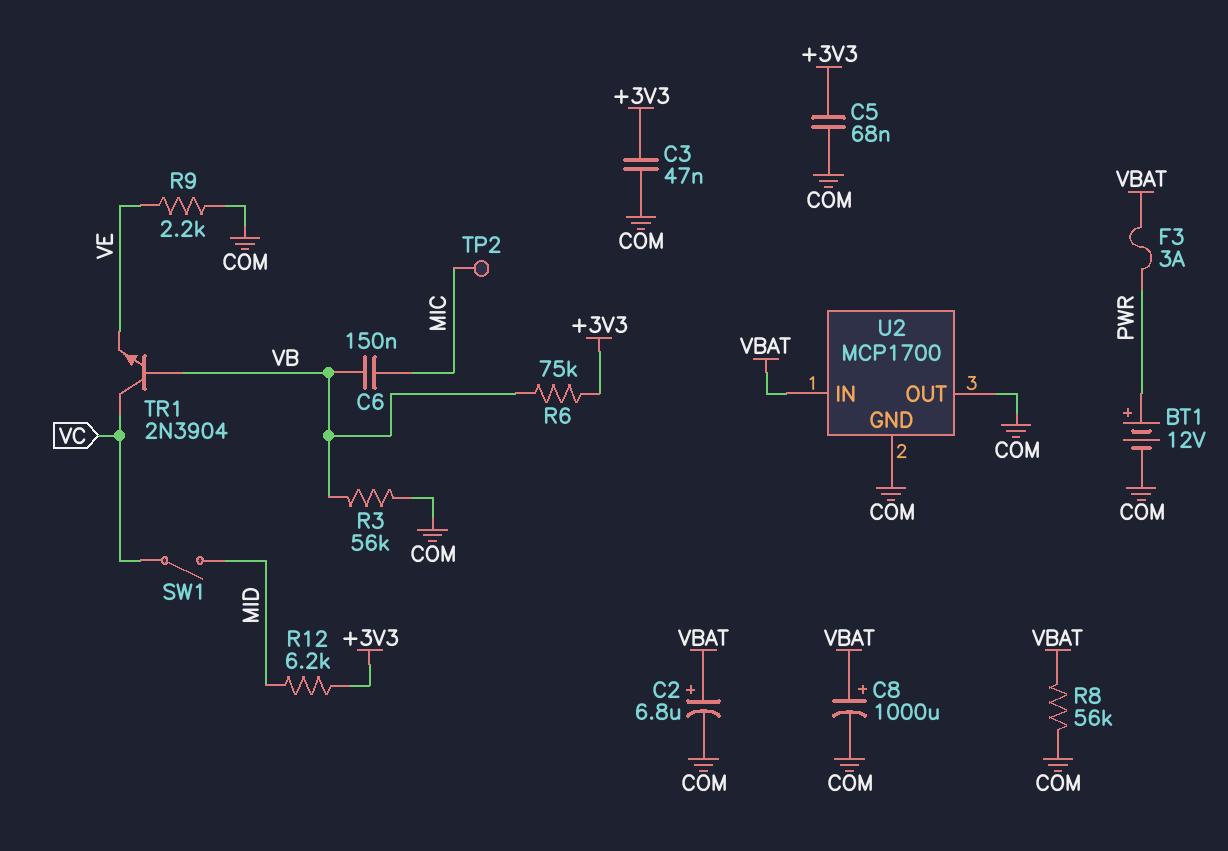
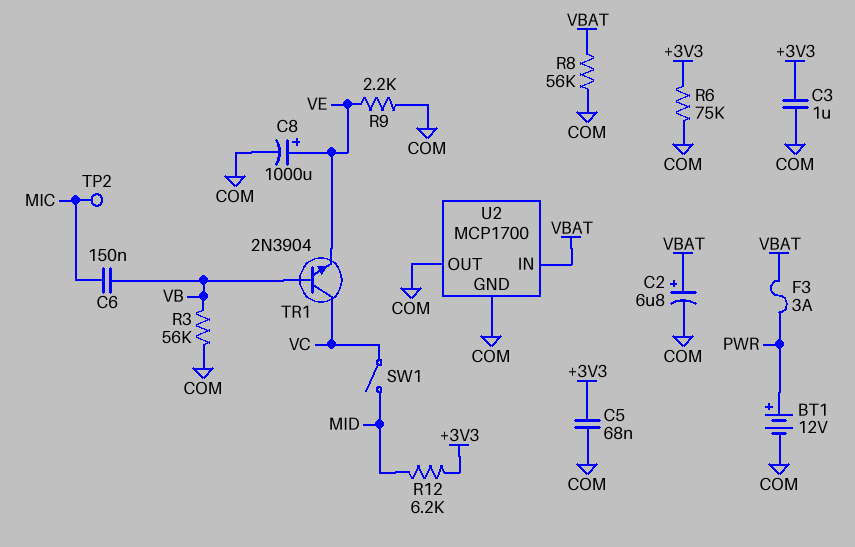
C3: 47nF (+3V3, COM) -> 1uF (+3V3, COM)
C8: 1000uF (plus VBAT, minus COM) -> 1000uF (plus VE, minus COM)
R6: 75k (+3V3, VB) -> 75k (+3V3, COM)

